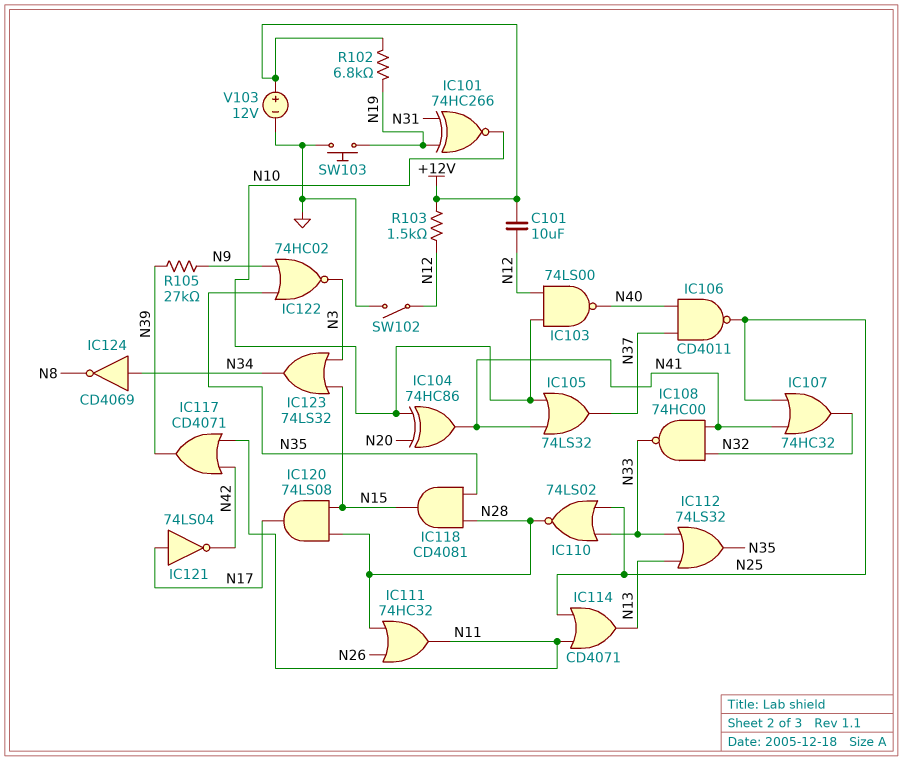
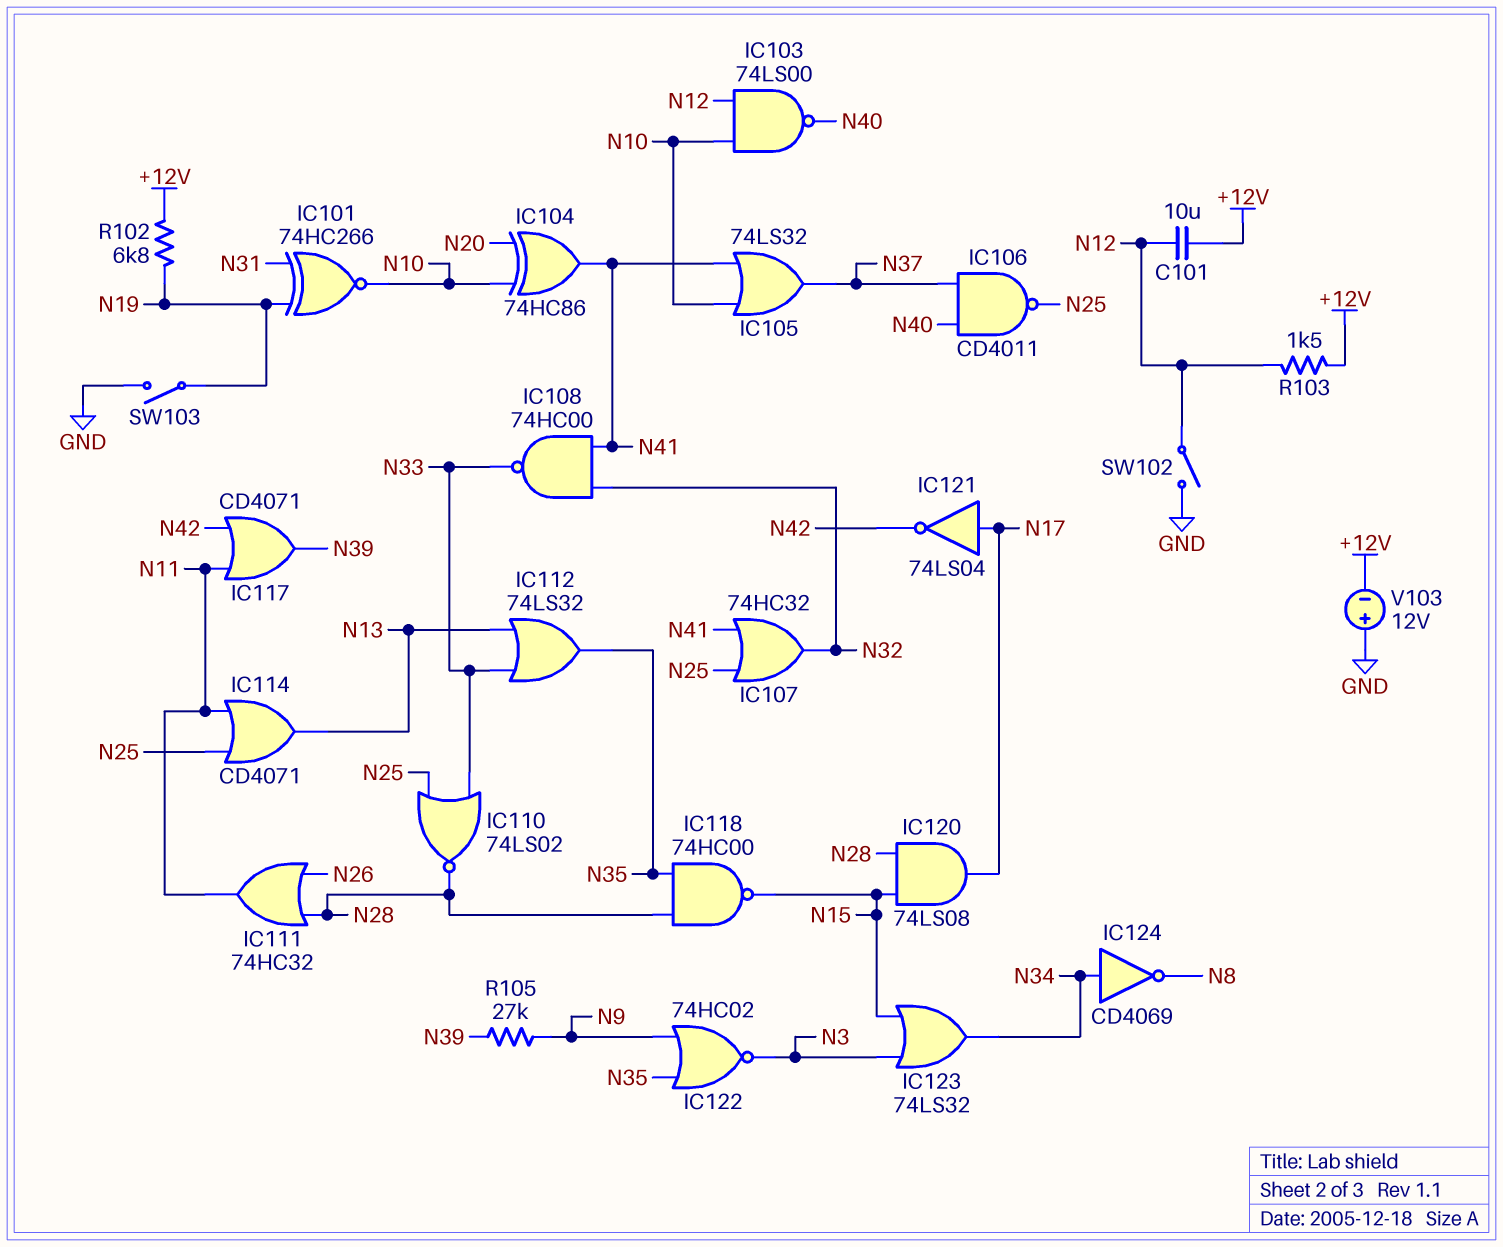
IC118: AND CD4081 (in N28, in N35, out N15) -> NAND 74HC00 (in N28, in N35, out N15)
SW103: button (GND, N19) -> switch (GND, N19)
V103: 12V (plus +12V, minus GND) -> 12V (plus GND, minus +12V)

